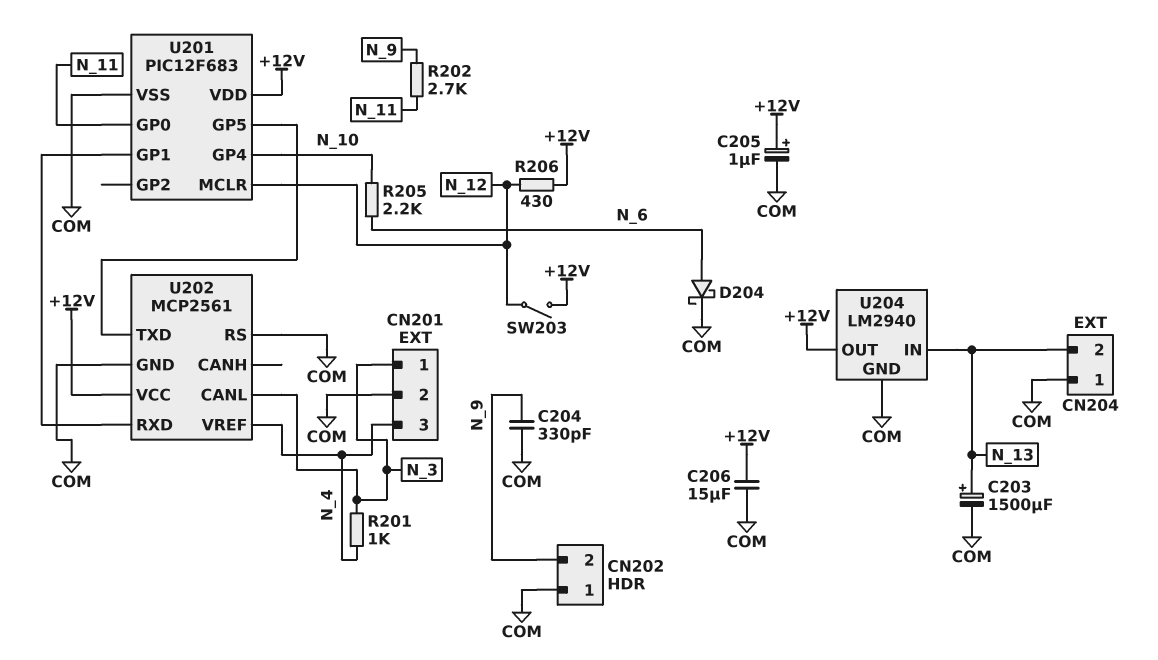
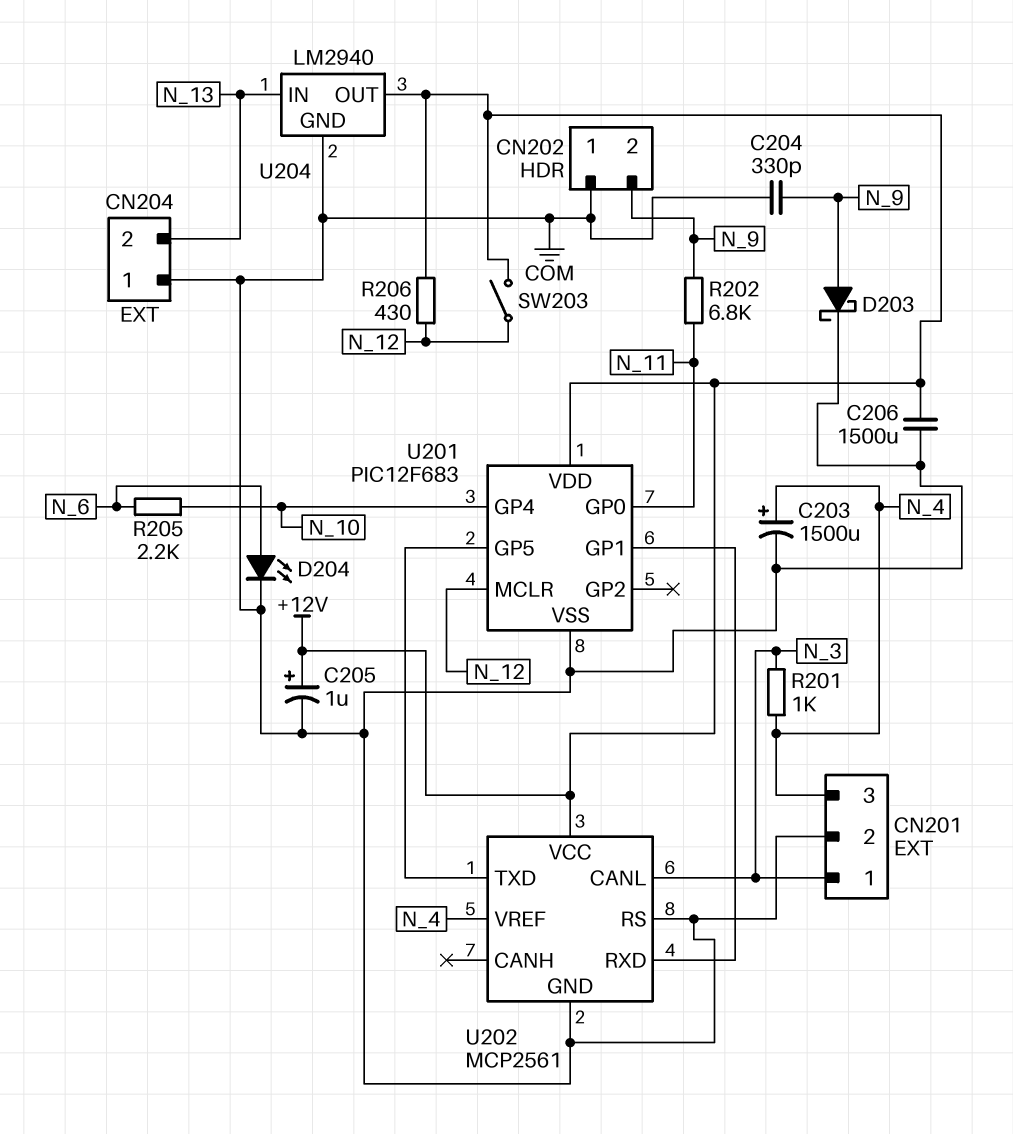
C203: 1500uF (plus N_13, minus COM) -> 1500uF (plus N_4, minus COM)
C206: 15uF (+12V, COM) -> 1500uF (+12V, COM)
D203: none -> schottky (A N_9, K COM)
D204: schottky (A N_6, K COM) -> LED (A N_6, K COM)
R202: 2.7k (N_9, N_11) -> 6.8k (N_9, N_11)

